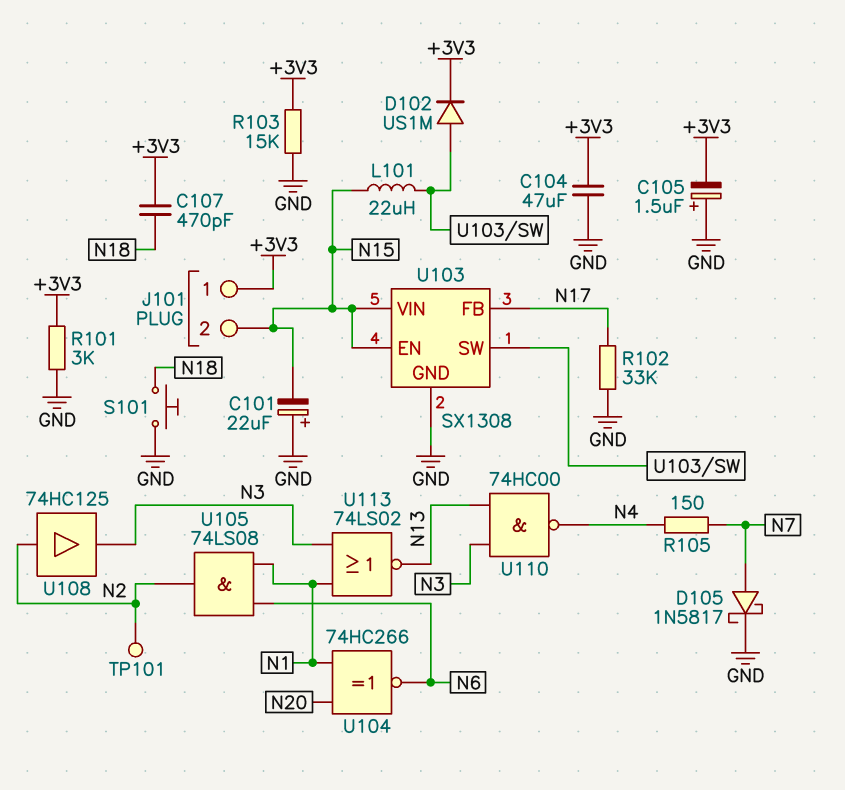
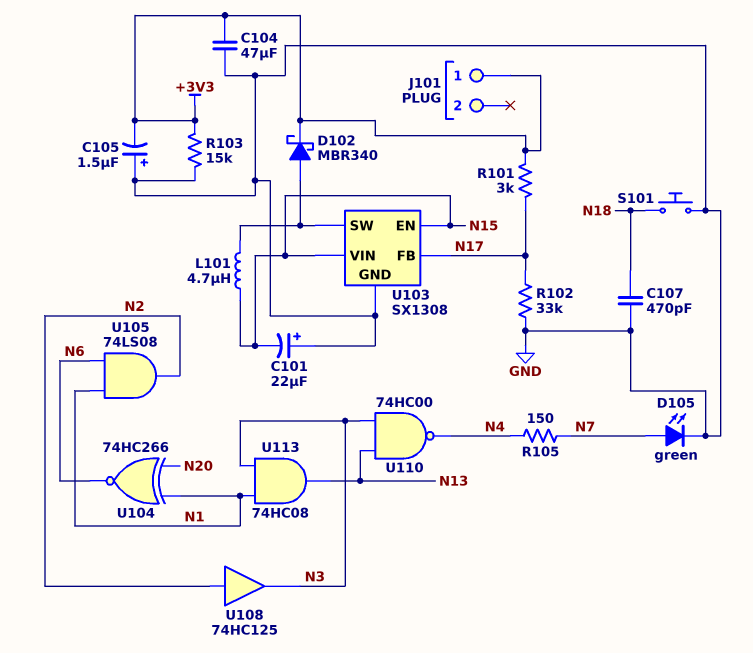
C107: 470pF (+3V3, N18) -> 470pF (GND, N18)
D102: diode US1M (A U103/SW, K +3V3) -> schottky MBR340 (A U103/SW, K +3V3)
D105: schottky 1N5817 (A N7, K GND) -> LED green (A N7, K GND)
J101 pin 2: N15 -> none
L101: 22uH (N15, U103/SW) -> 4.7uH (N15, U103/SW)
R101: 3k (+3V3, GND) -> 3k (+3V3, N17)
TP101: test point (N2) -> none
U113: NOR 74LS02 (in N1, in N3, out N13) -> AND 74HC08 (in N1, in N3, out N13)

